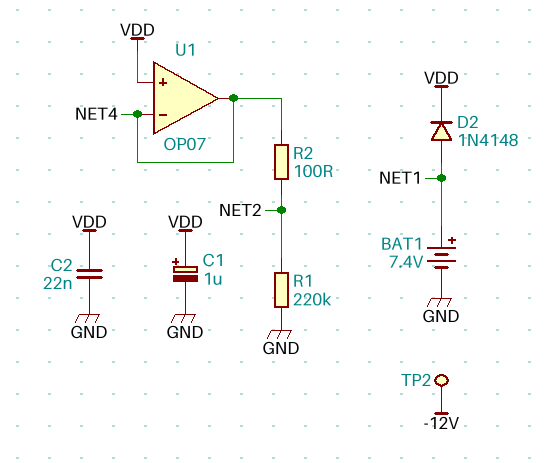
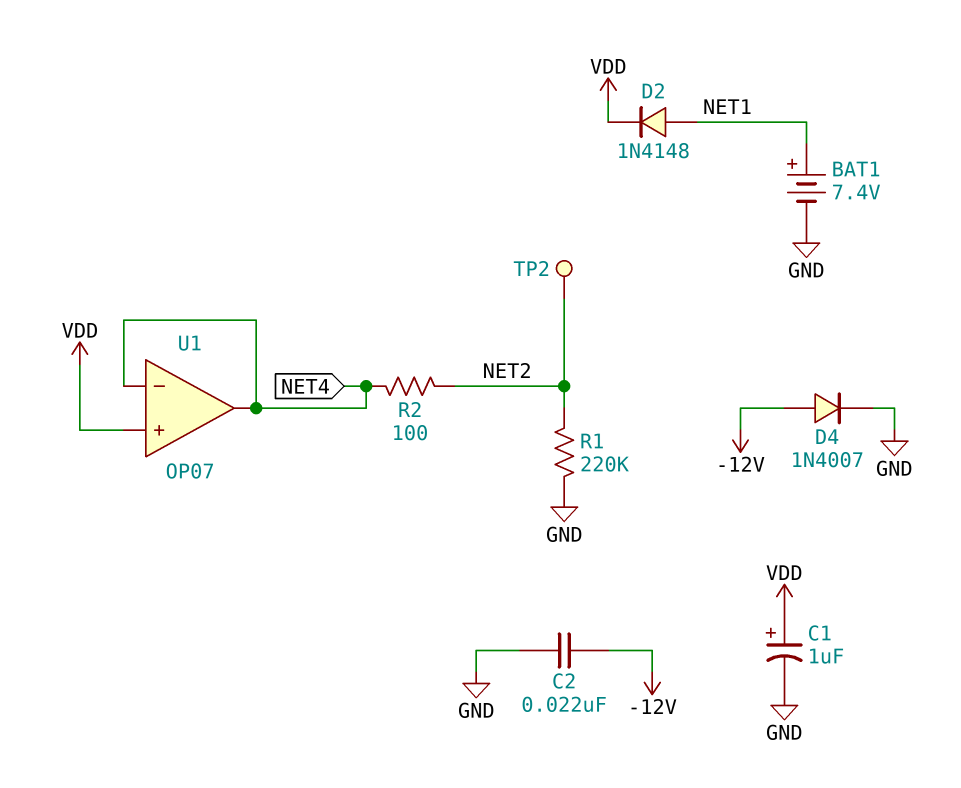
C2: 22nF (GND, VDD) -> 22nF (-12V, GND)
D4: none -> diode 1N4007 (A -12V, K GND)
TP2: test point (-12V) -> test point (NET2)

